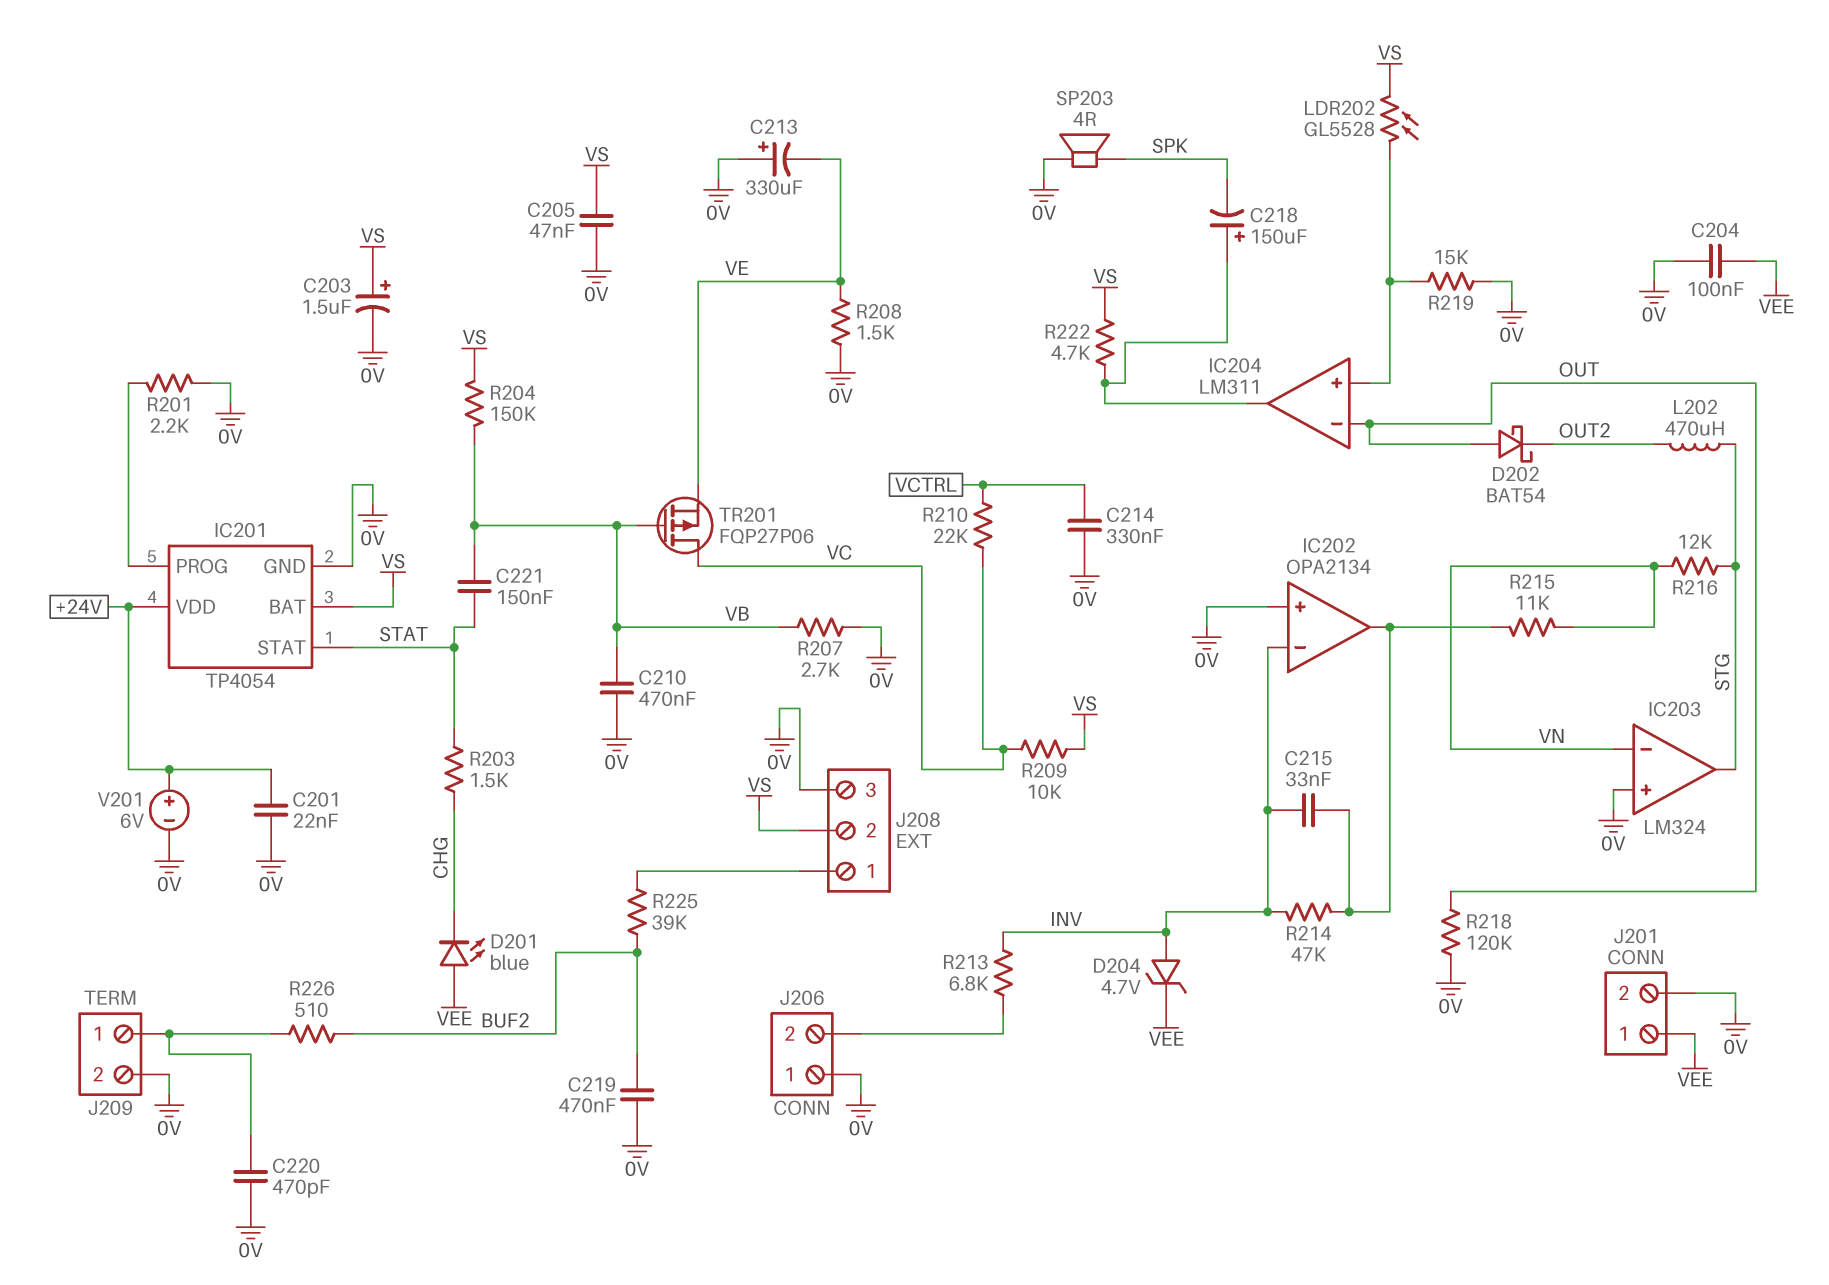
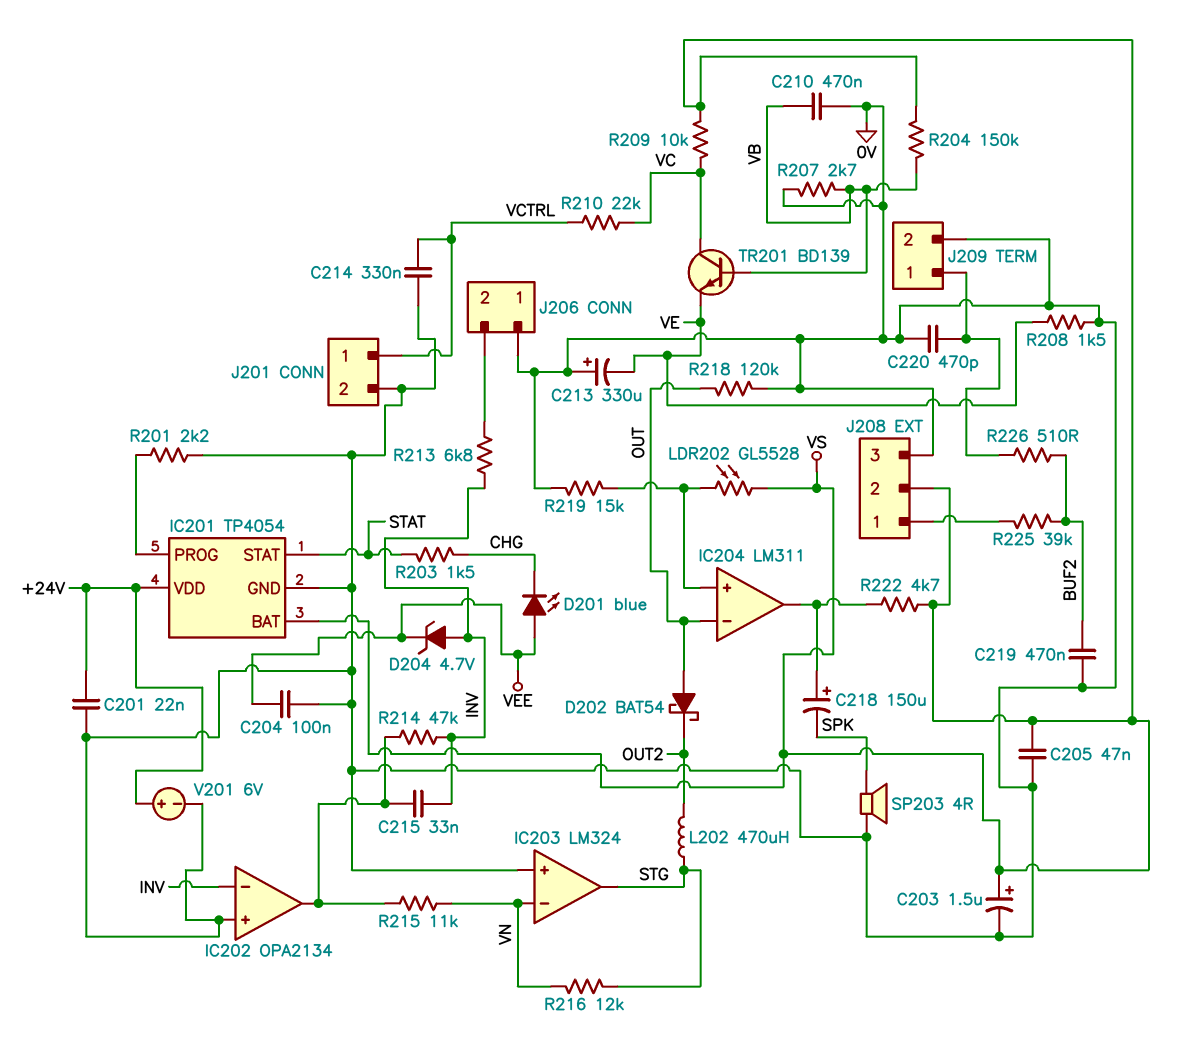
C221: 150nF (STAT, VB) -> none
J201 pin 1: VEE -> VCTRL
TR201: PMOS FQP27P06 (G VB, D VC, S VE) -> NPN BD139 (B VB, C VC, E VE)

